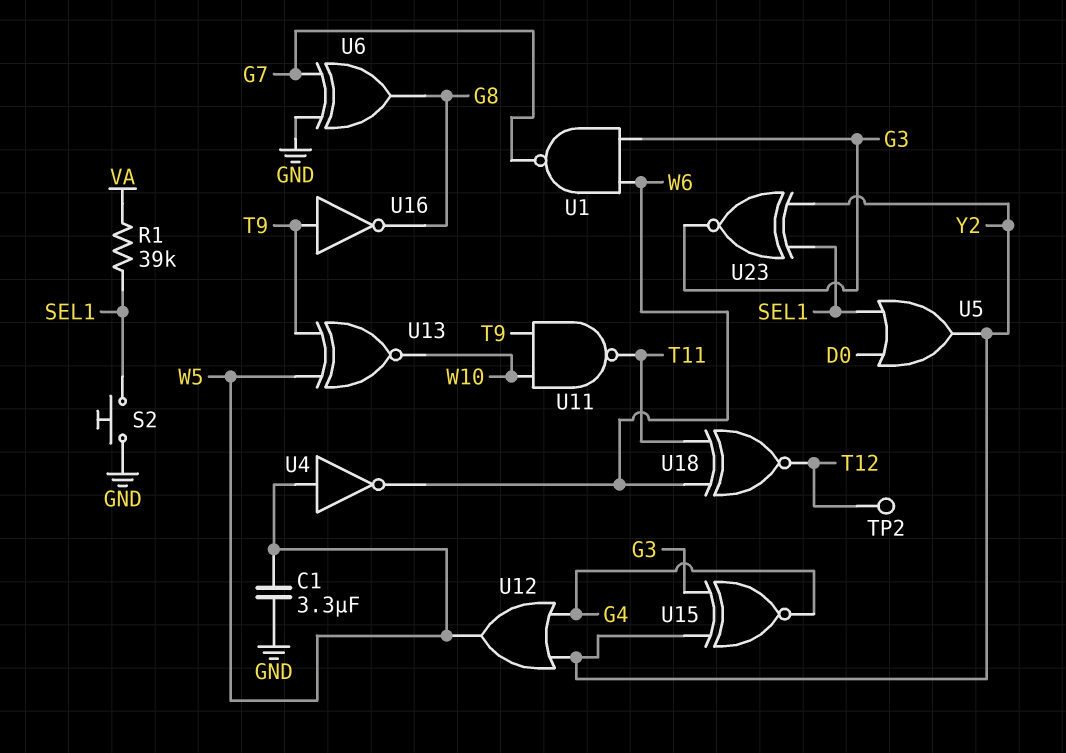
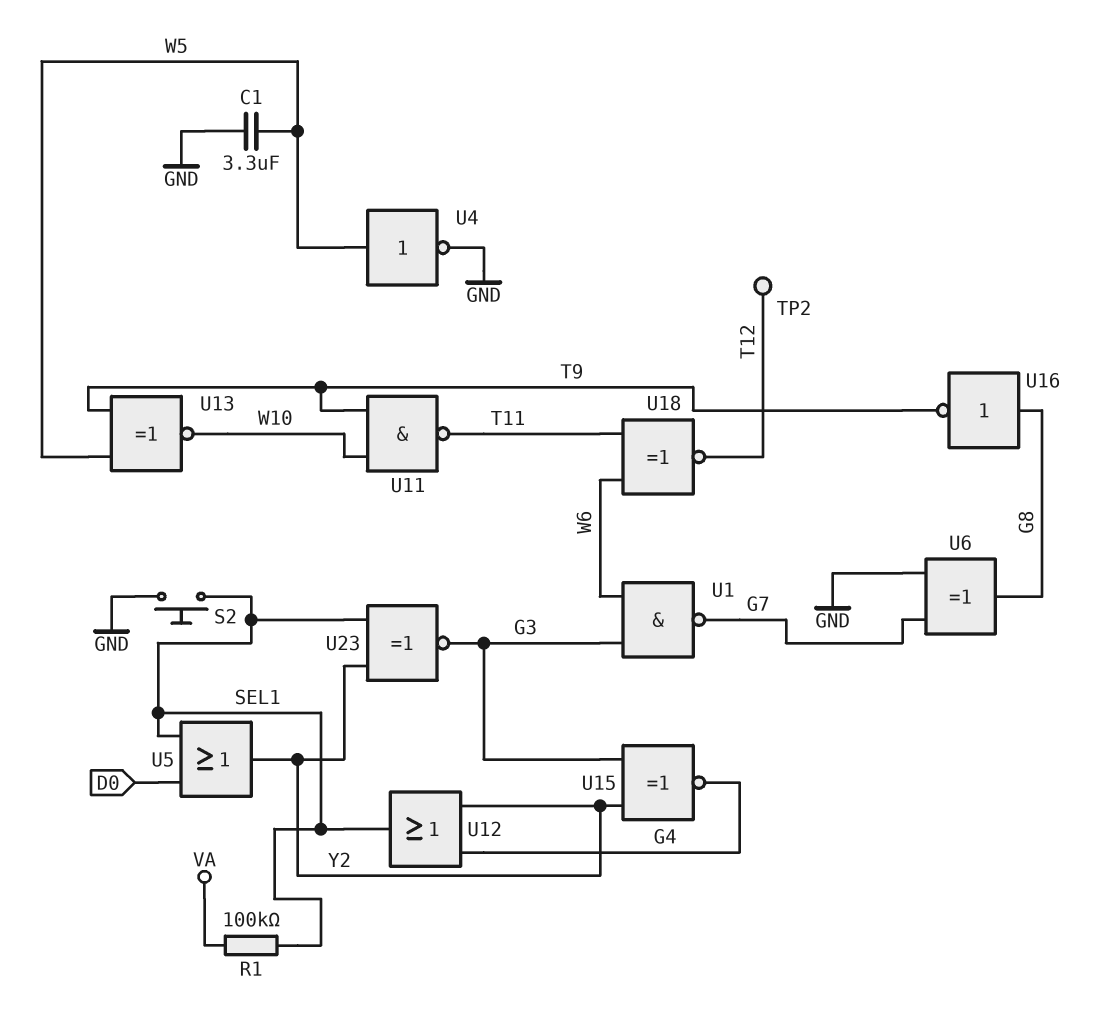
R1: 39k (SEL1, VA) -> 100k (SEL1, VA)
U4: NOT (in W5, out W6) -> NOT (in W5, out GND)
U12: OR (in G4, in Y2, out W5) -> OR (in G4, in Y2, out SEL1)
U16: NOT (in T9, out G8) -> NOT (in G8, out T9)

